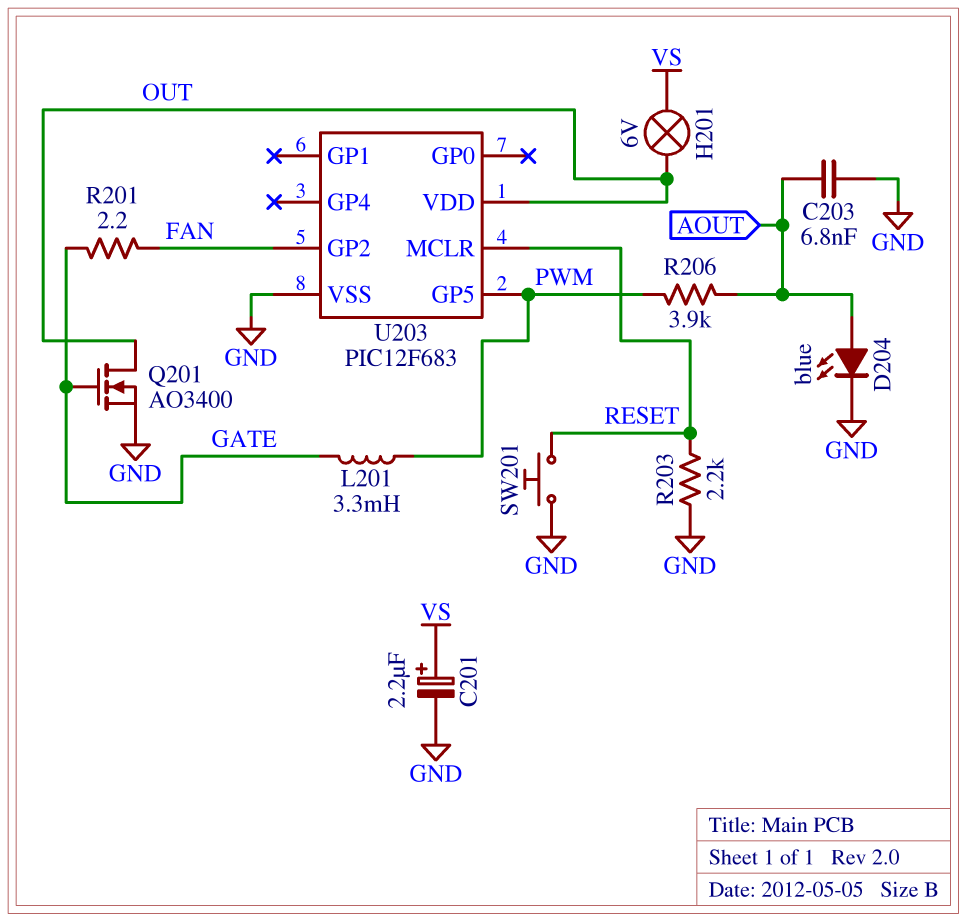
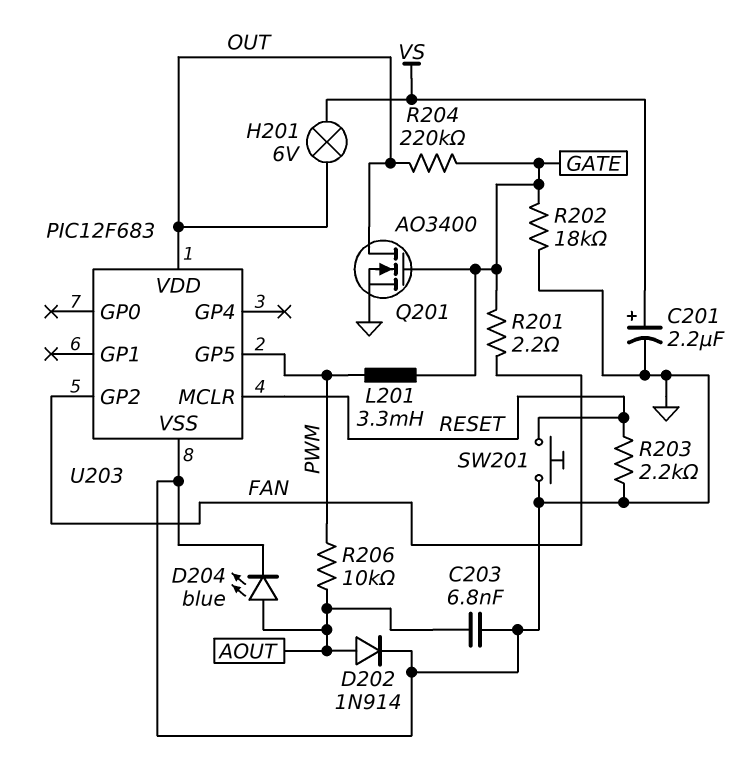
D202: none -> diode 1N914 (A AOUT, K GND)
R202: none -> 18k (GATE, GND)
R204: none -> 220k (GATE, OUT)
R206: 3.9k (AOUT, PWM) -> 10k (AOUT, PWM)

